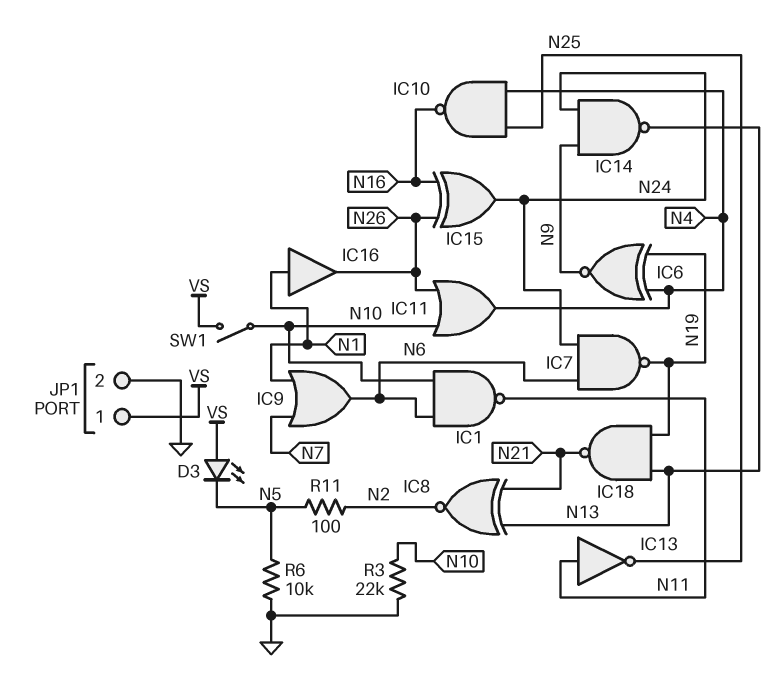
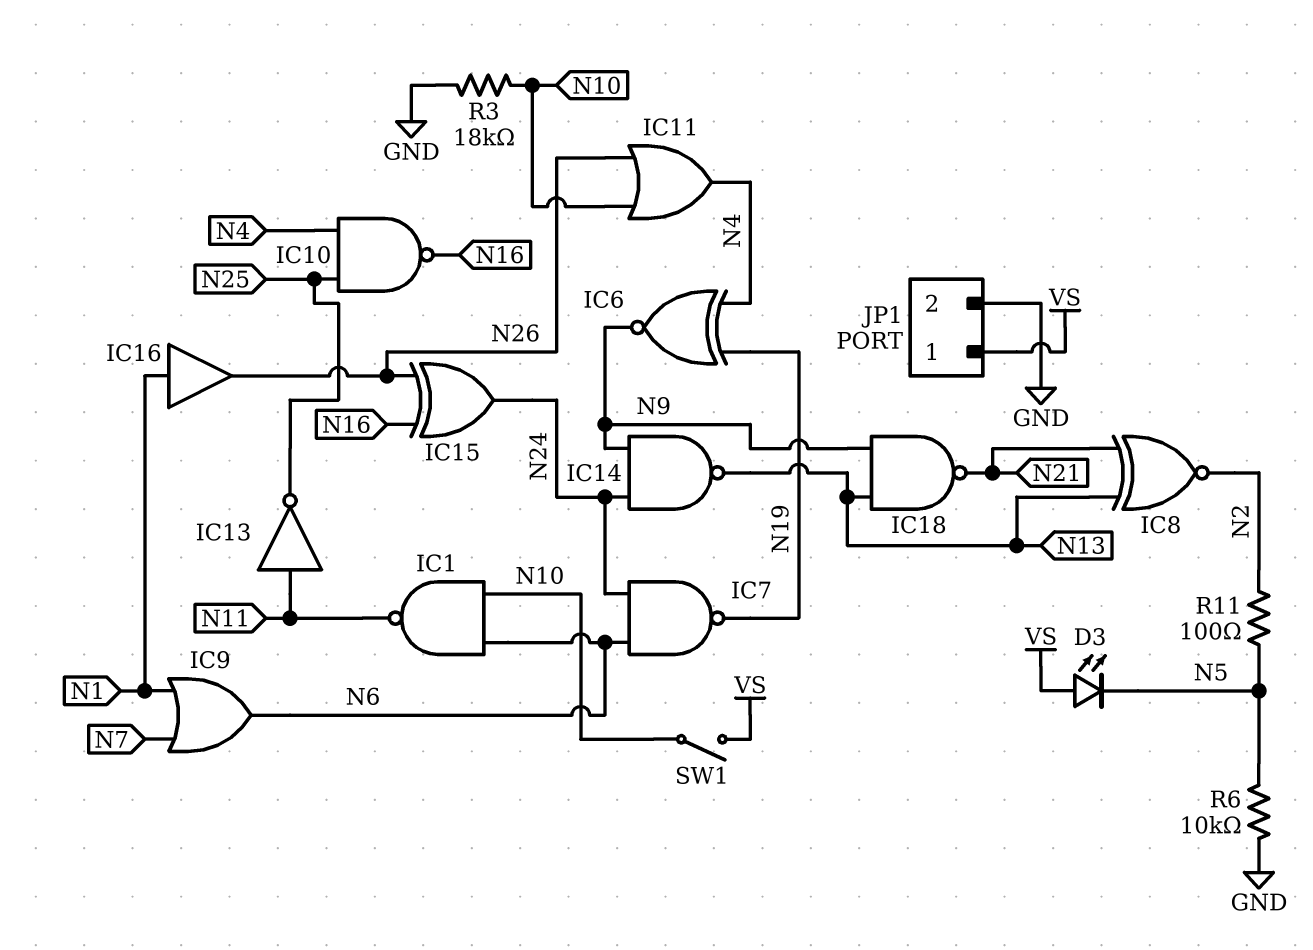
IC18: NAND (in N13, in N19, out N21) -> NAND (in N9, in N13, out N21)
R3: 22k (GND, N10) -> 18k (GND, N10)

